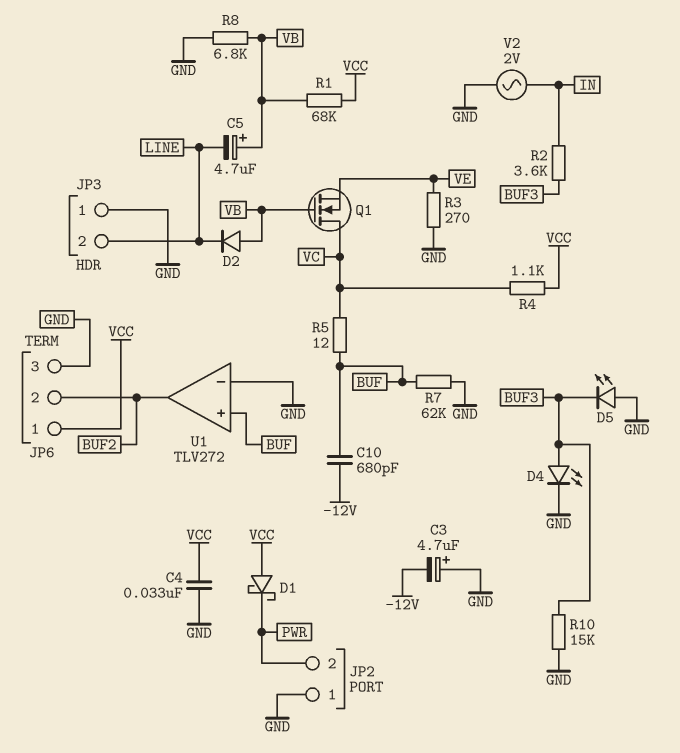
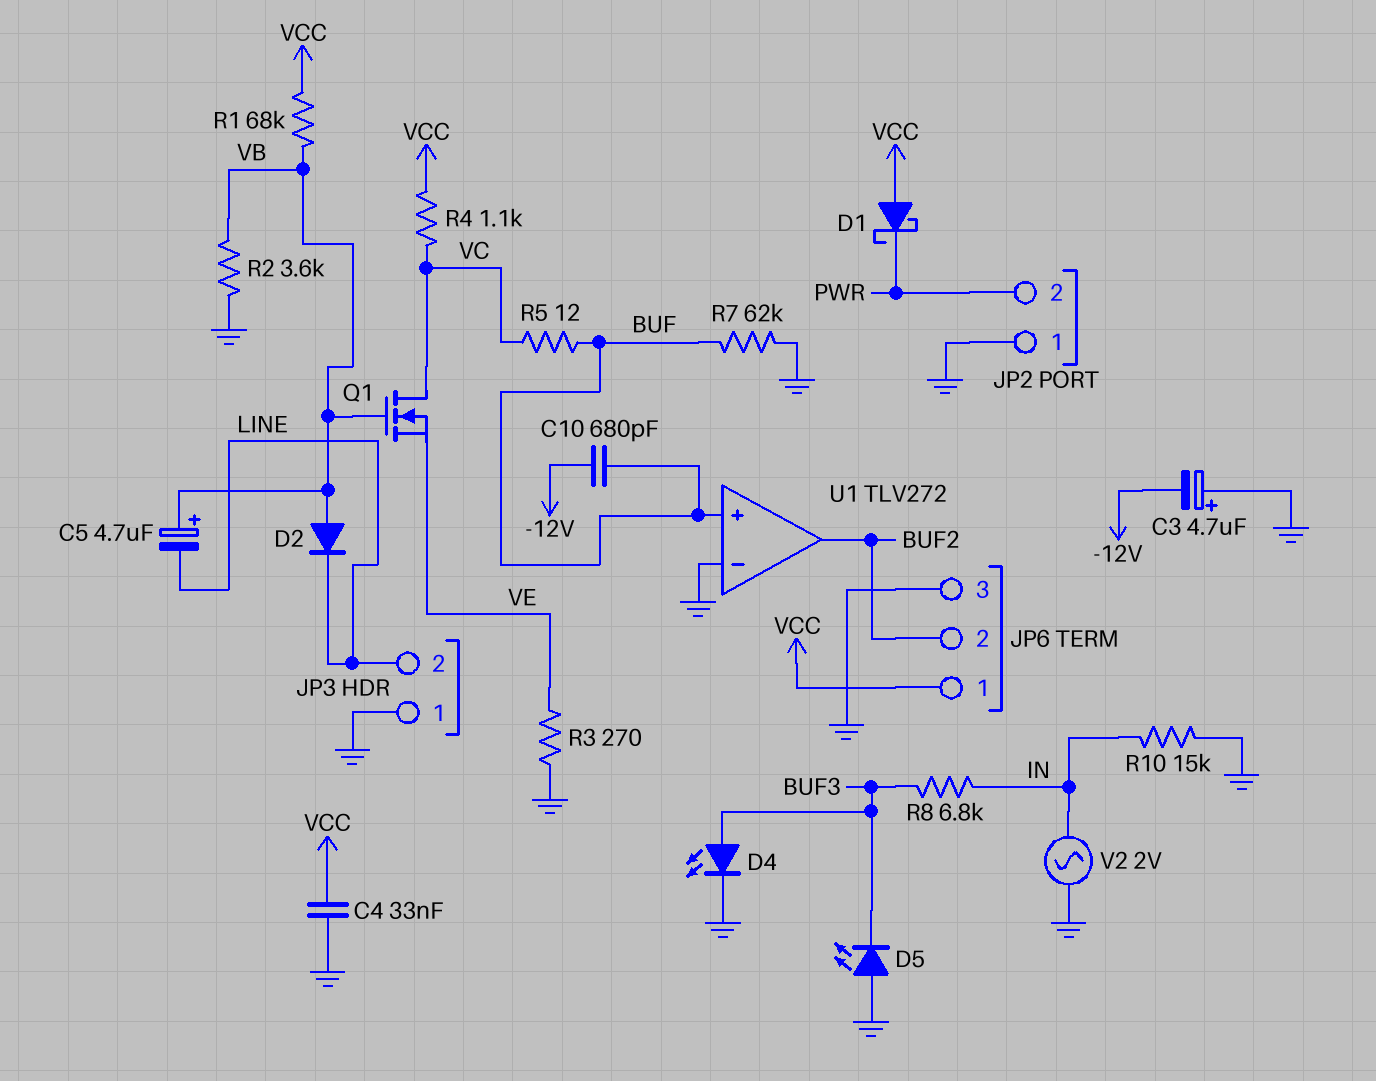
R2: 3.6k (BUF3, IN) -> 3.6k (GND, VB)
R8: 6.8k (GND, VB) -> 6.8k (BUF3, IN)
R10: 15k (BUF3, GND) -> 15k (GND, IN)

